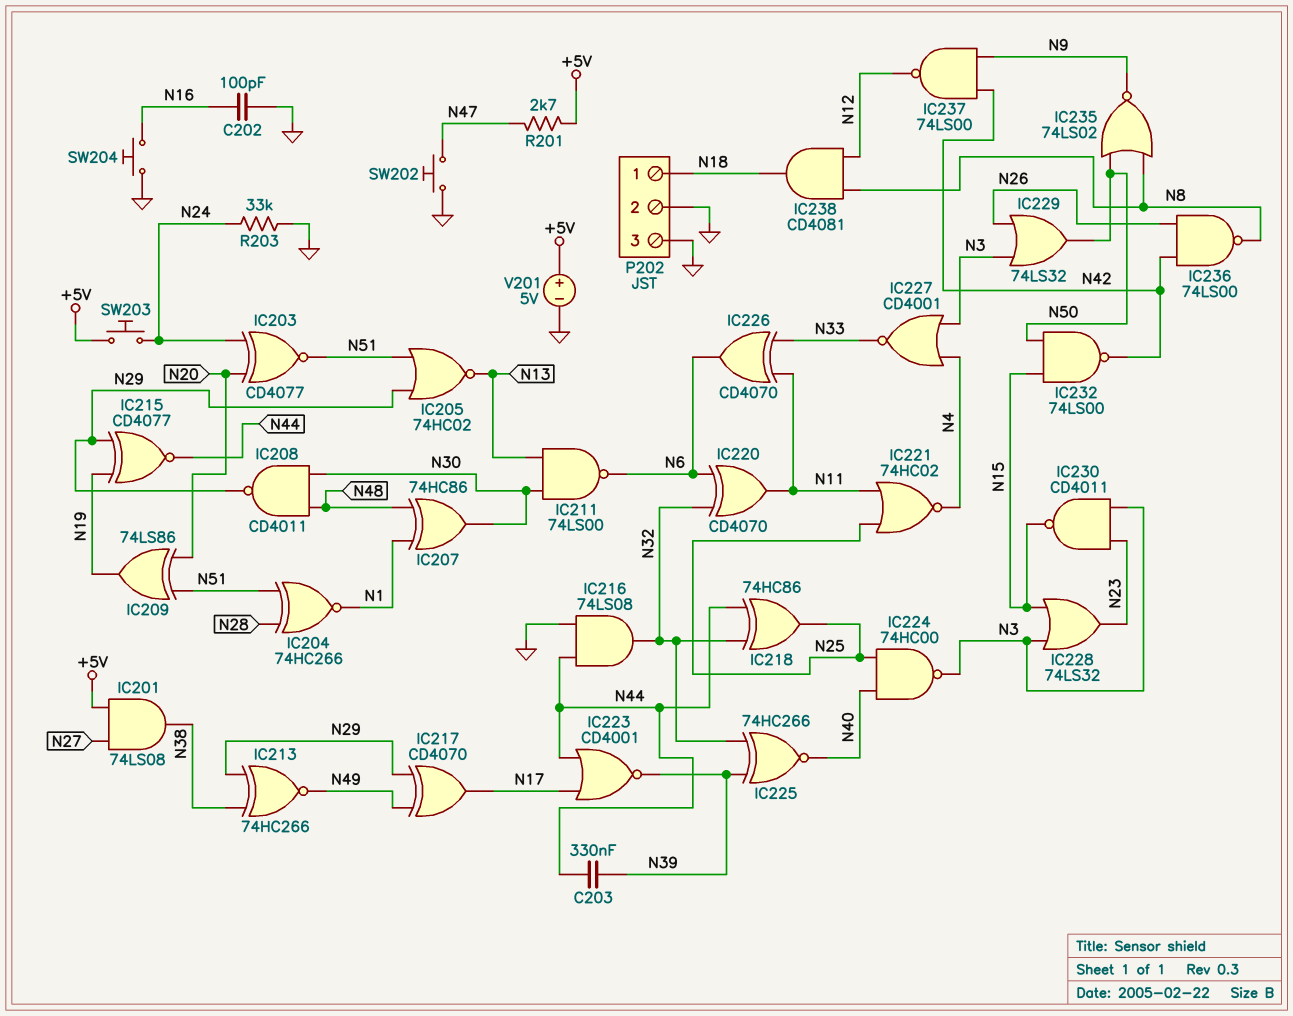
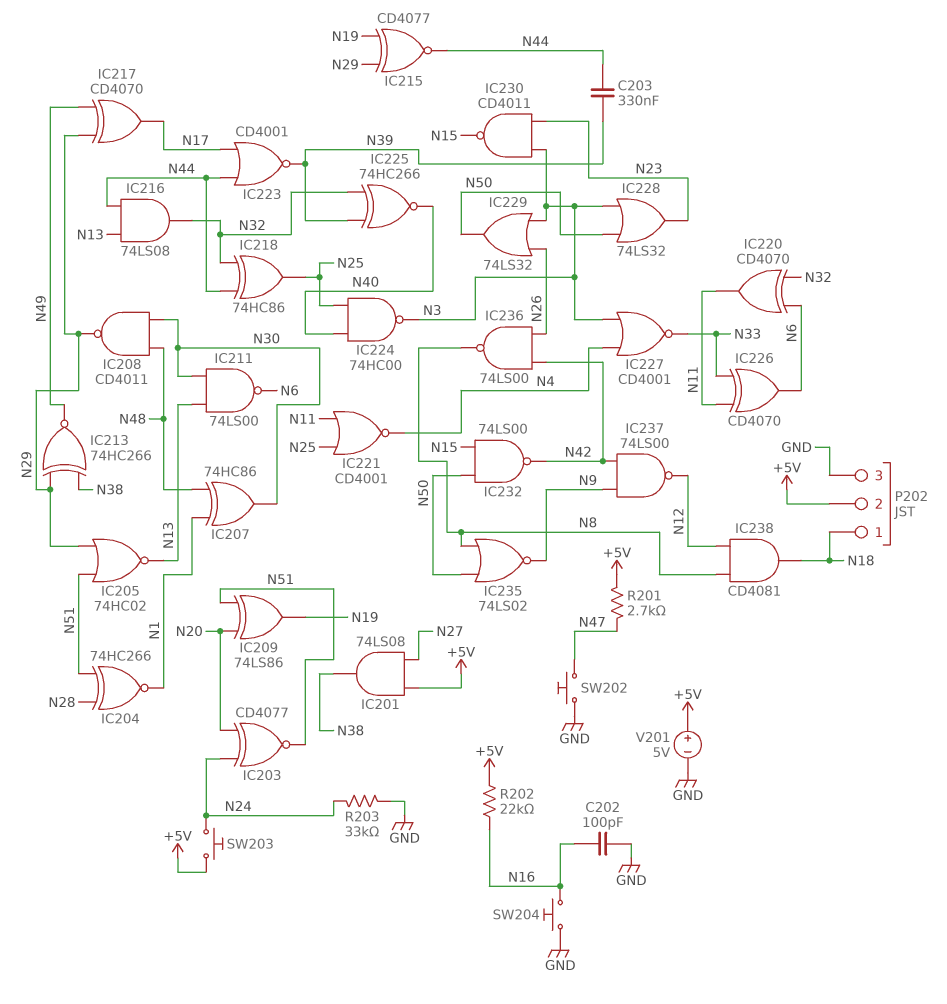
IC216: AND 74LS08 (in GND, in N44, out N32) -> AND 74LS08 (in N13, in N44, out N32)
IC221: NOR 74HC02 (in N11, in N25, out N4) -> NOR CD4001 (in N11, in N25, out N4)
IC228: OR 74LS32 (in N3, in N15, out N23) -> OR 74LS32 (in N3, in N50, out N23)
P202 pin 2: GND -> +5V
R202: none -> 22k (+5V, N16)

